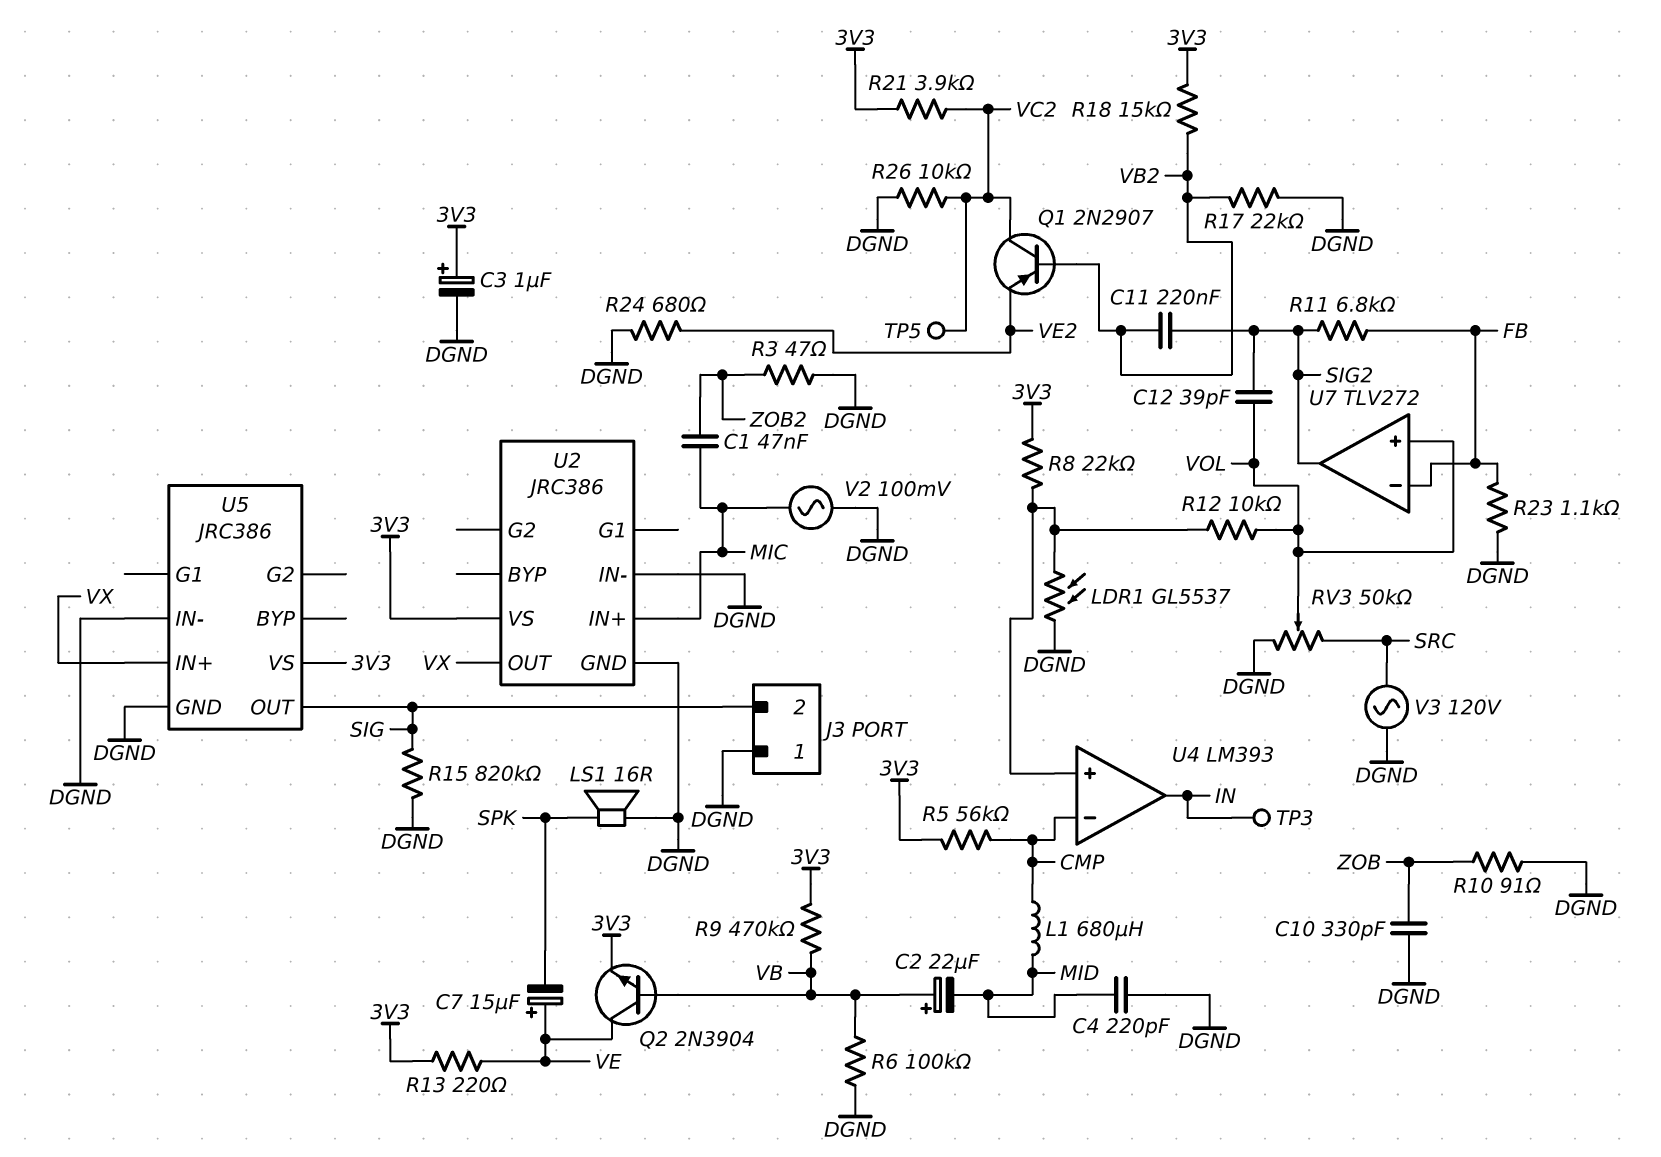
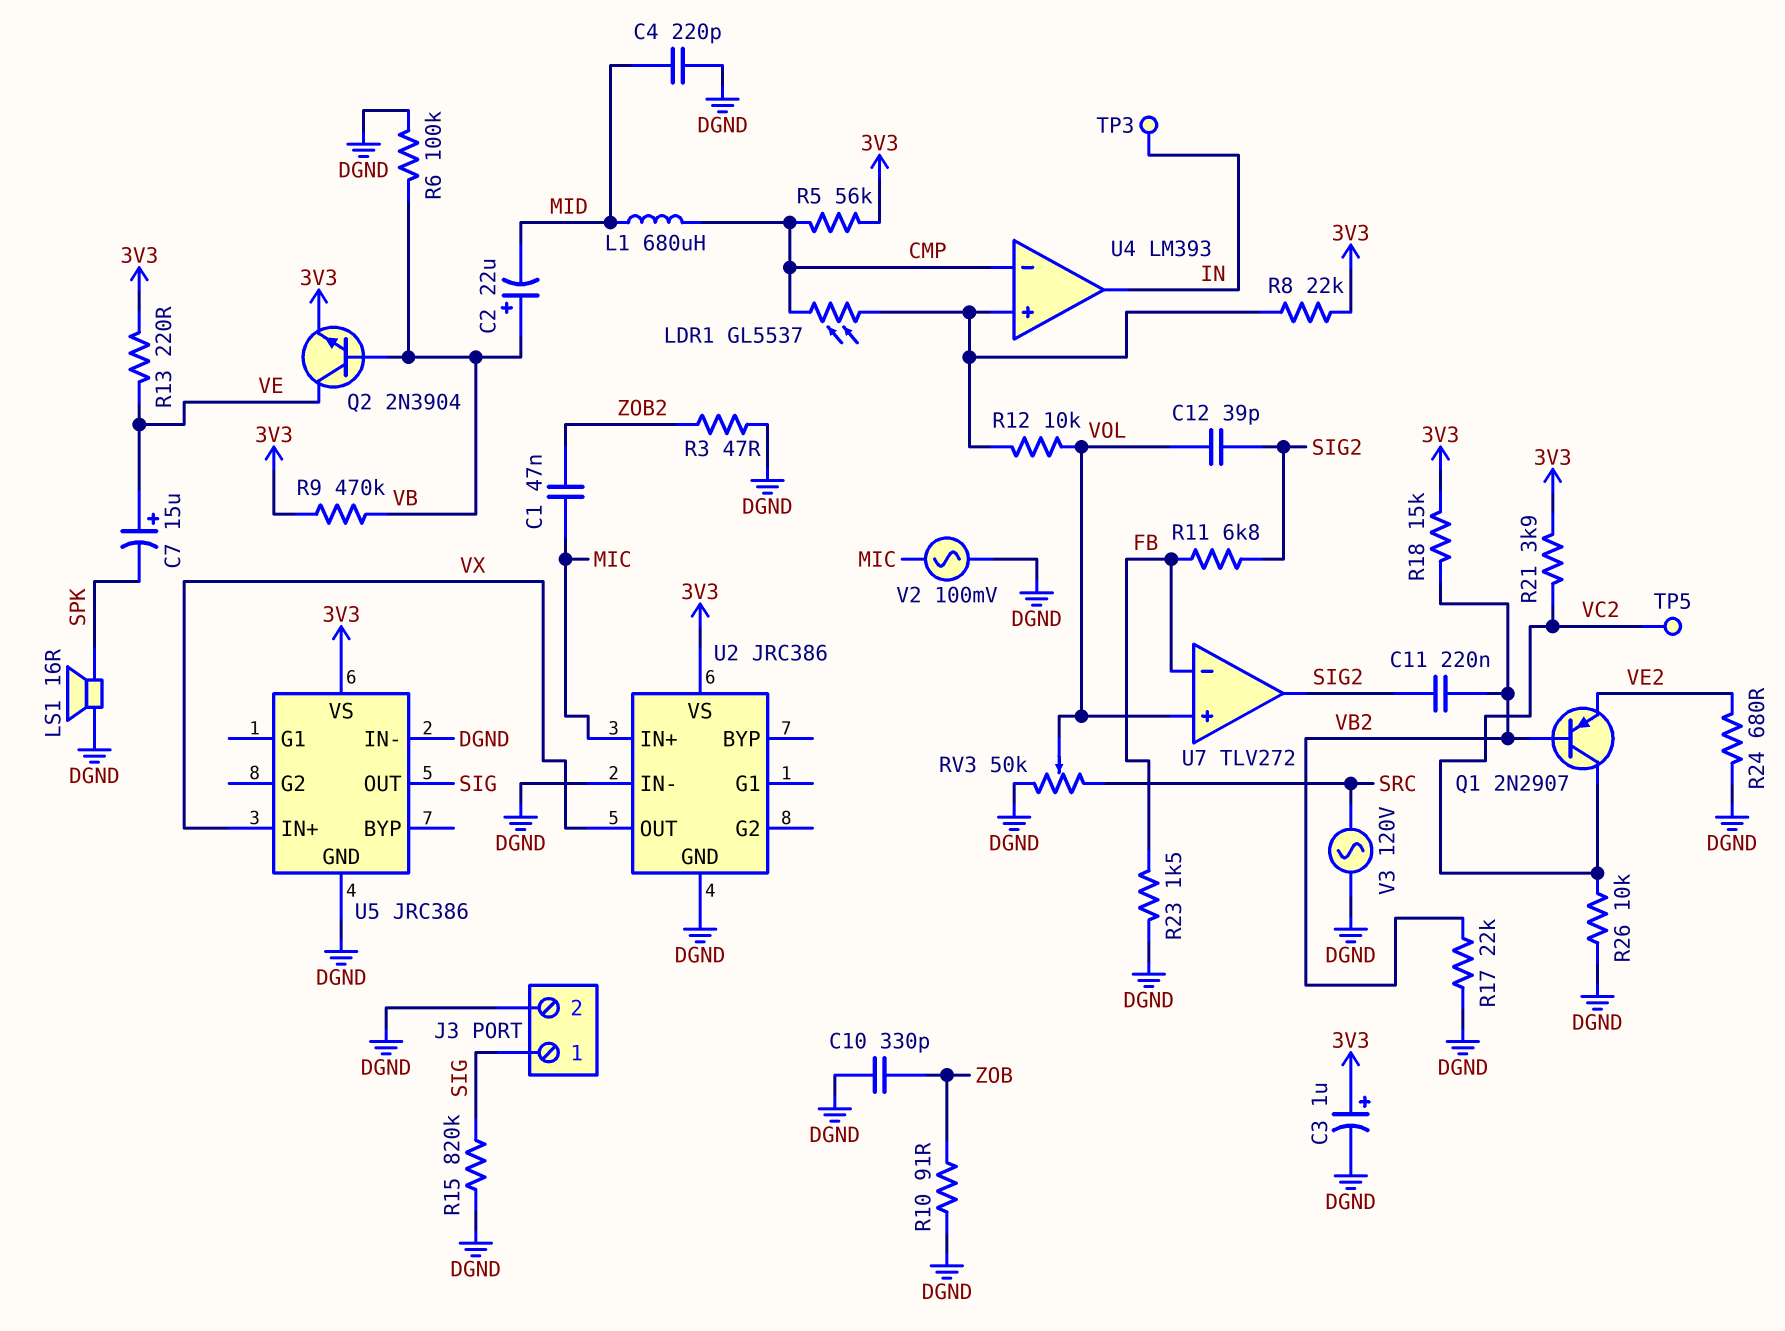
J3 pin 1: DGND -> SIG
J3 pin 2: SIG -> DGND
LDR1: GL5537 (DGND, U4/in+) -> GL5537 (CMP, U4/in+)
R23: 1.1k (DGND, FB) -> 1.5k (DGND, FB)

